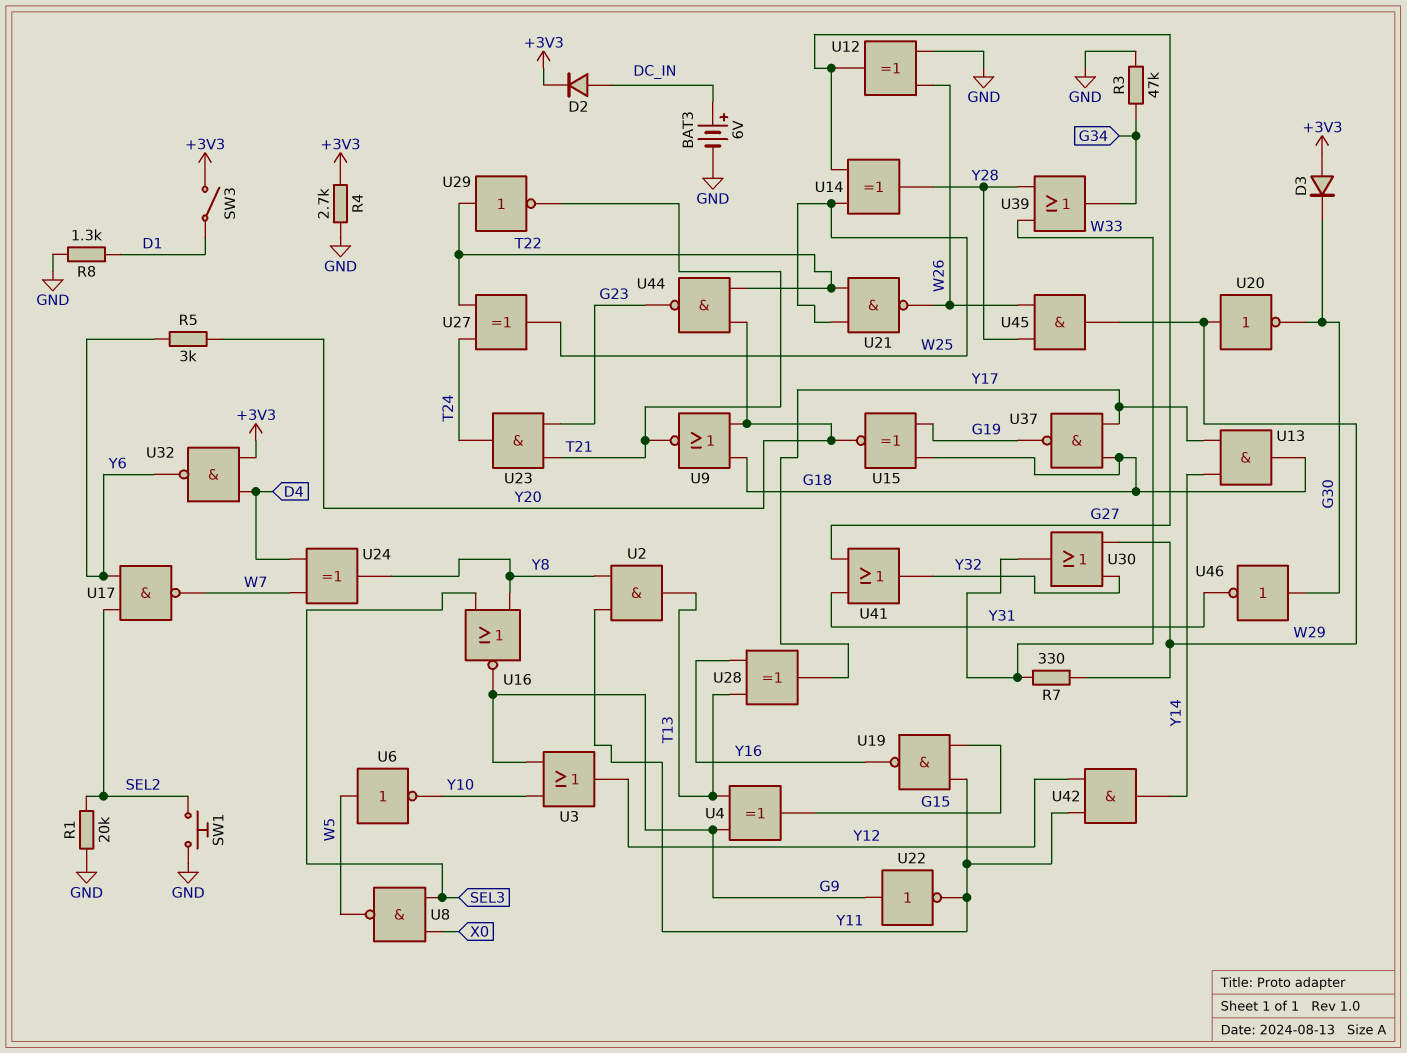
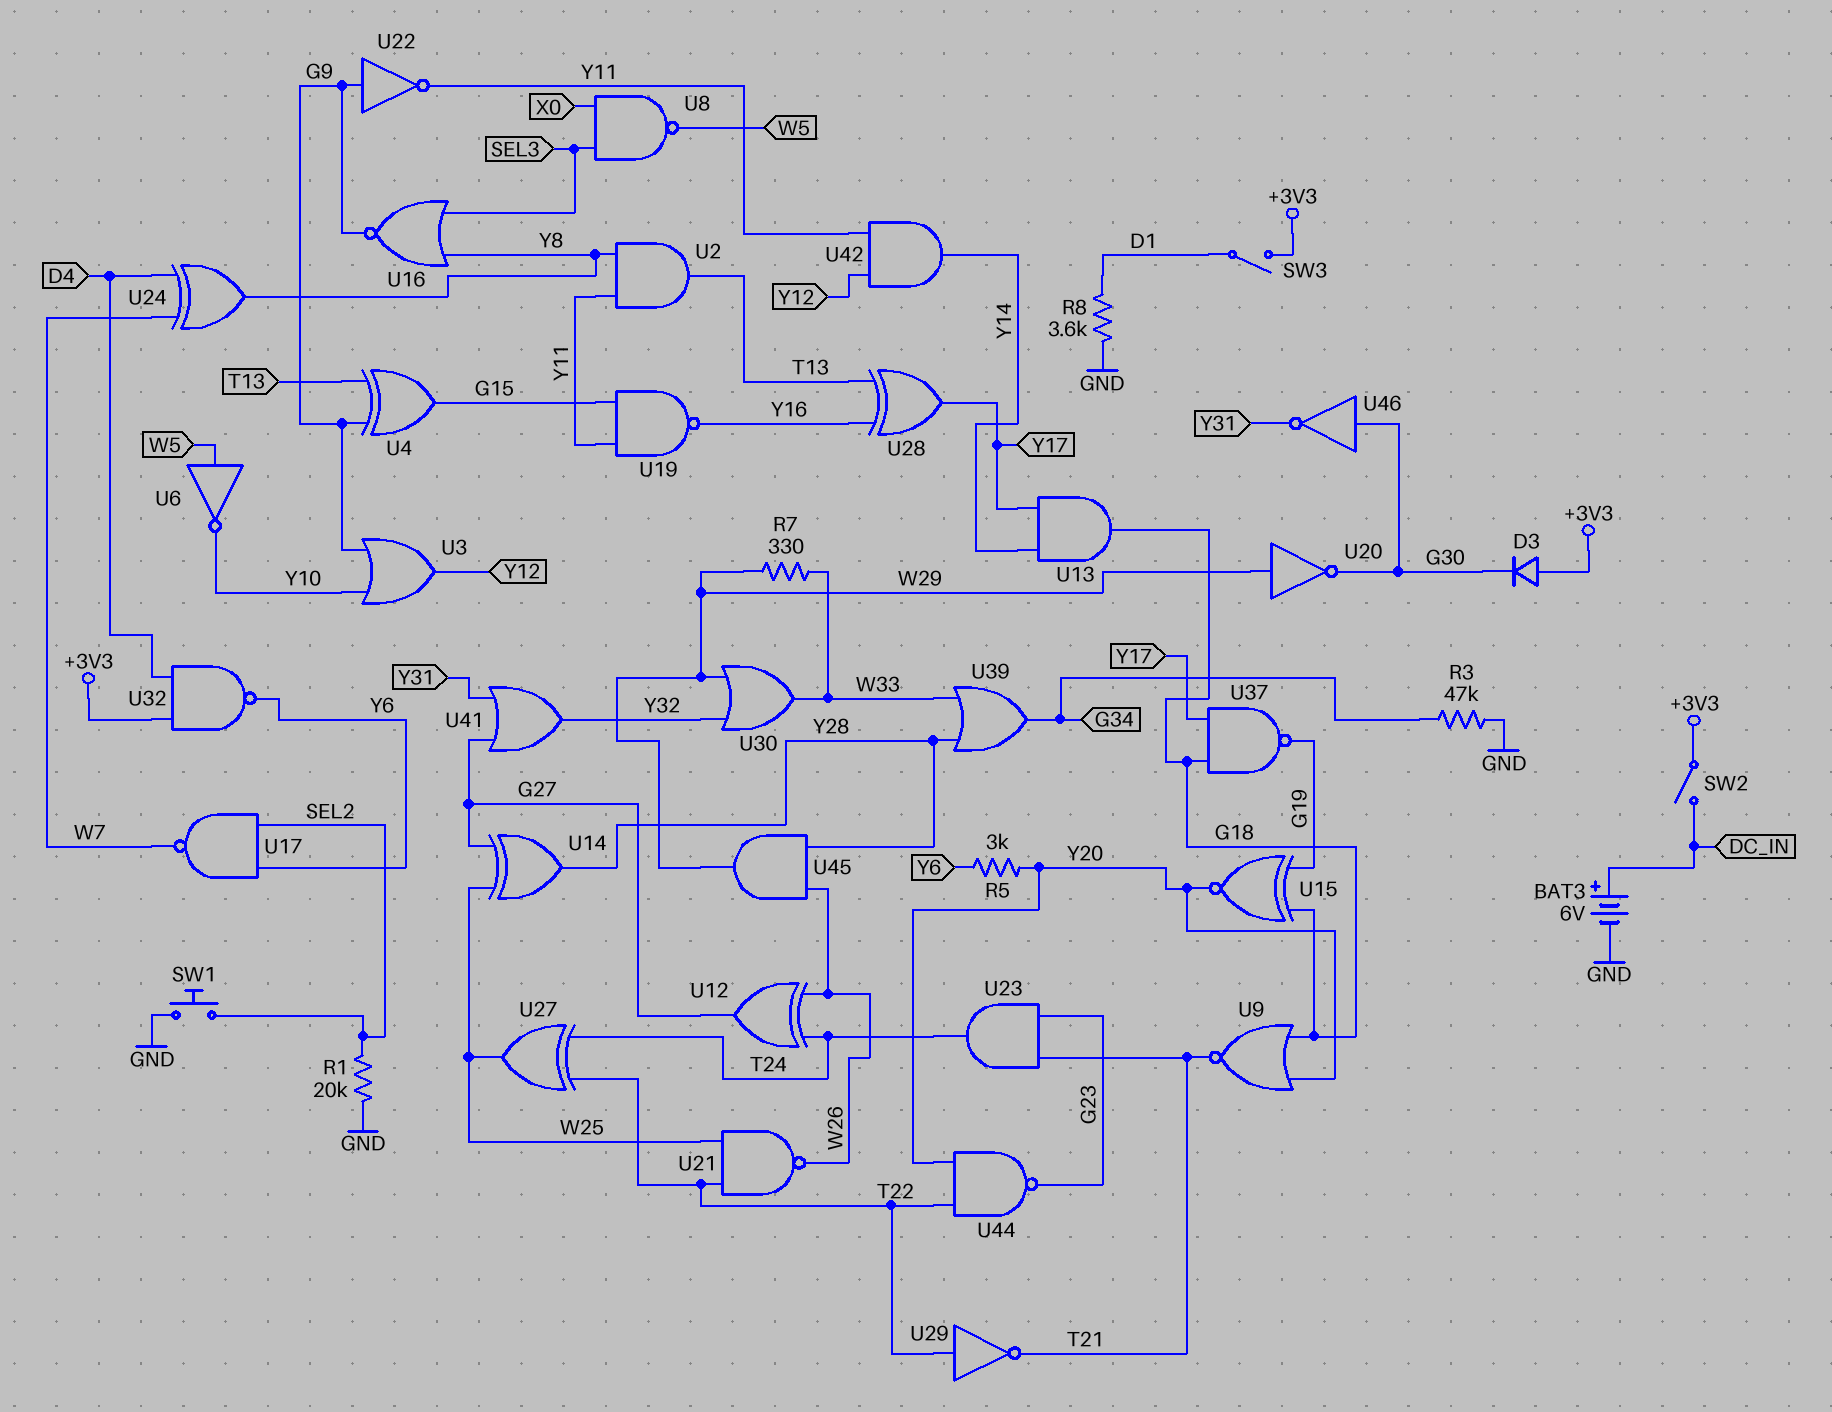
D2: diode (A DC_IN, K +3V3) -> none
R4: 2.7k (+3V3, GND) -> none
R8: 1.3k (D1, GND) -> 3.6k (D1, GND)
SW2: none -> switch (+3V3, DC_IN)
U12: XOR (in GND, in W26, out G27) -> XOR (in T24, in W26, out G27)

